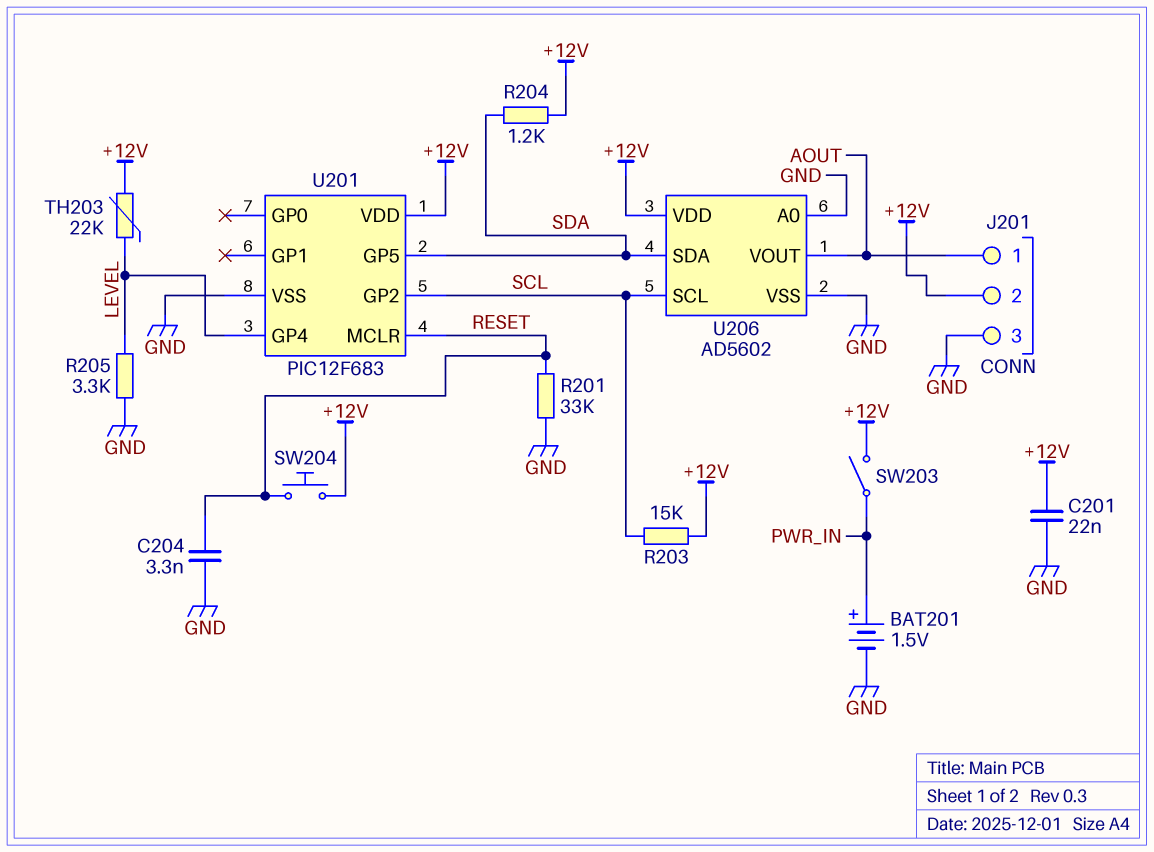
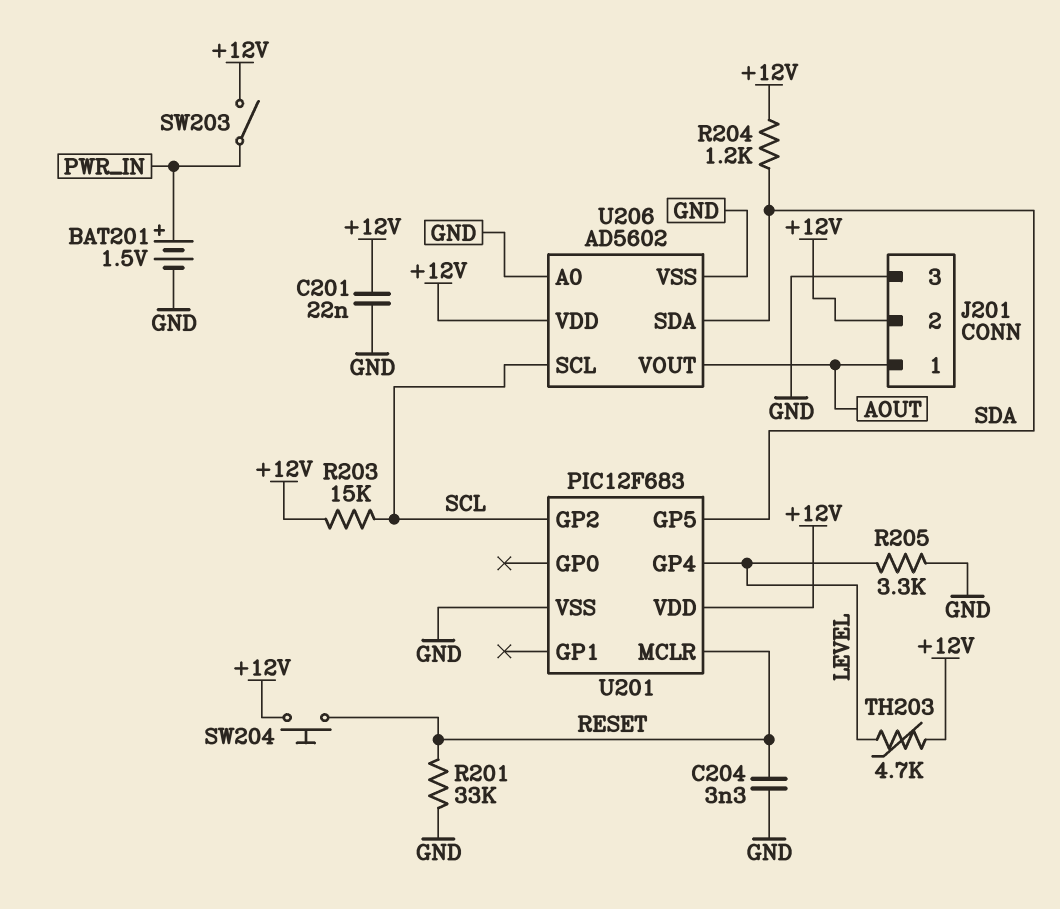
TH203: 22k (+12V, LEVEL) -> 4.7k (+12V, LEVEL)

